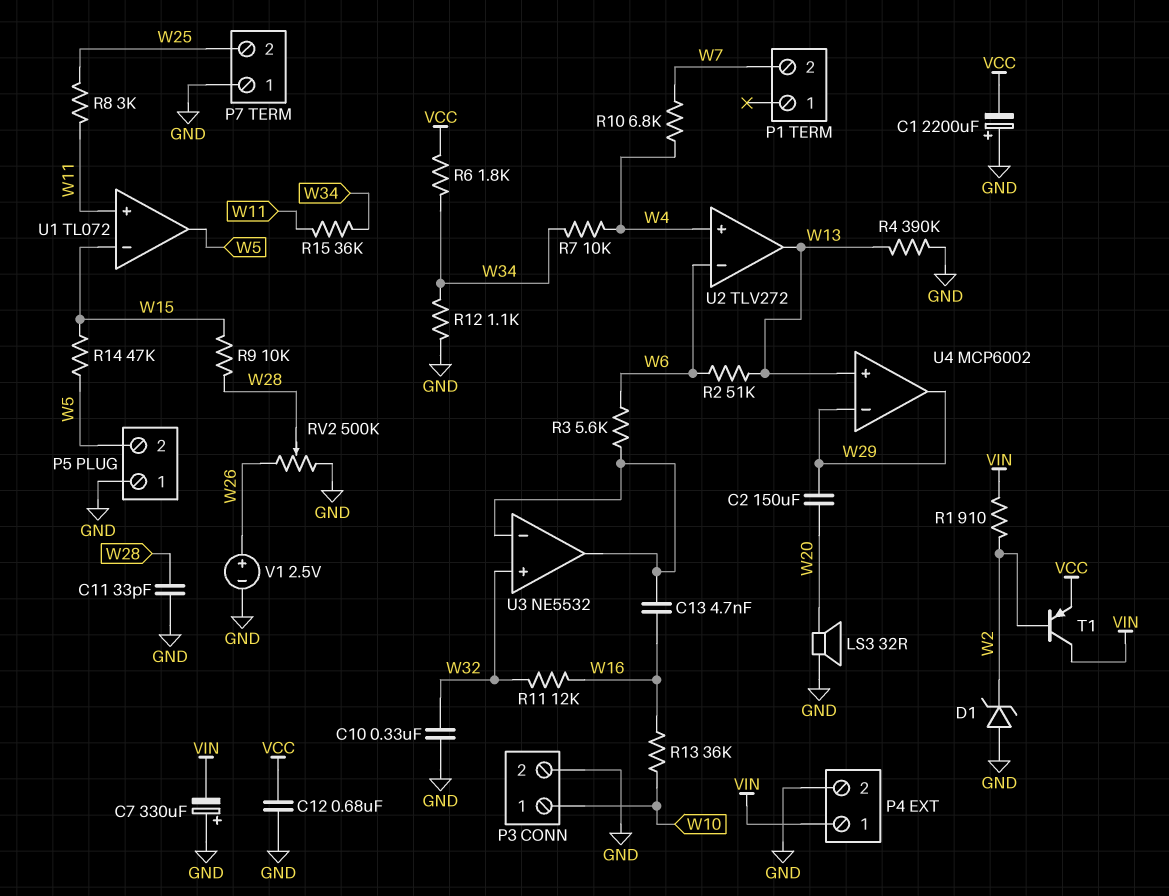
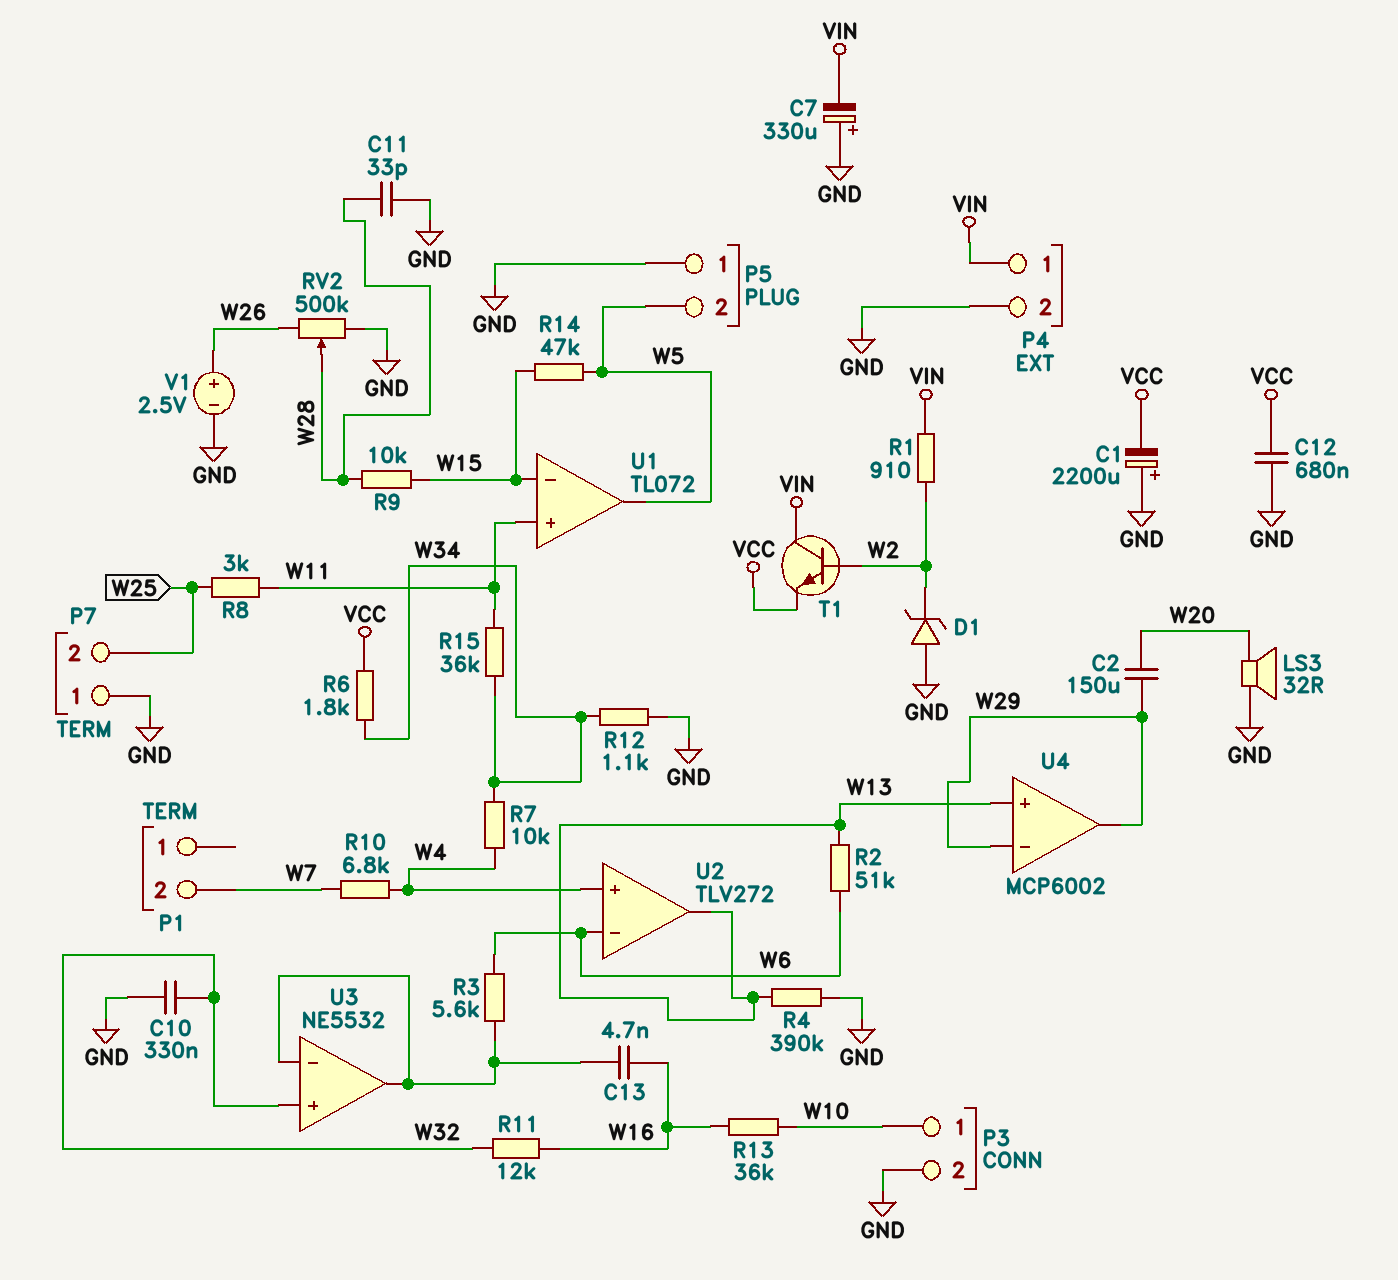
T1: PNP (B W2, C VIN, E VCC) -> NPN (B W2, C VIN, E VCC)

